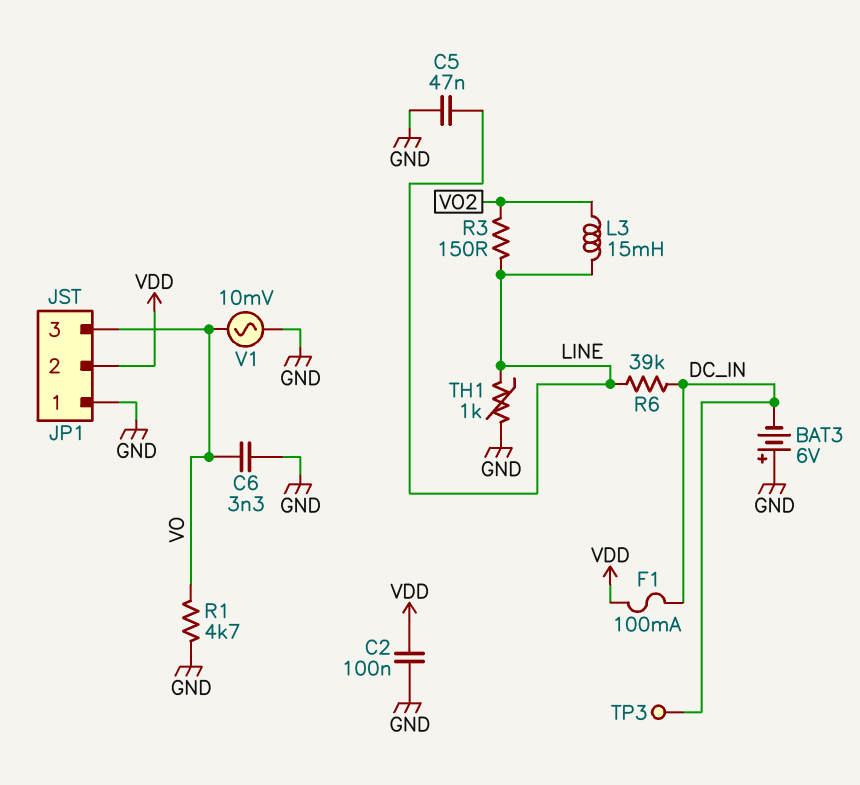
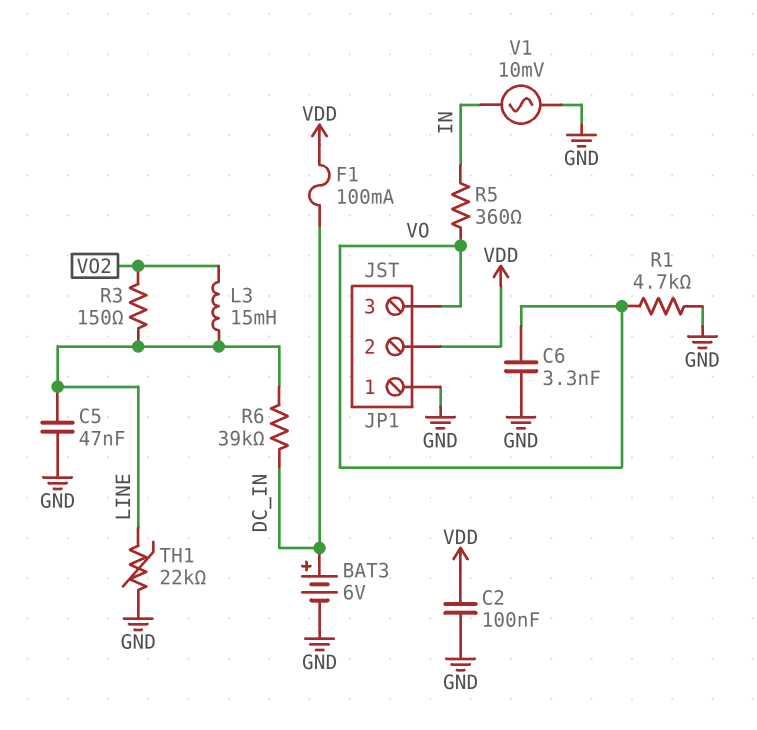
BAT3: 6V (plus GND, minus DC_IN) -> 6V (plus DC_IN, minus GND)
R5: none -> 360 (IN, VO)
TH1: 1k (GND, LINE) -> 22k (GND, LINE)
TP3: test point (DC_IN) -> none
V1: AC 10mV (GND, VO) -> AC 10mV (GND, IN)

